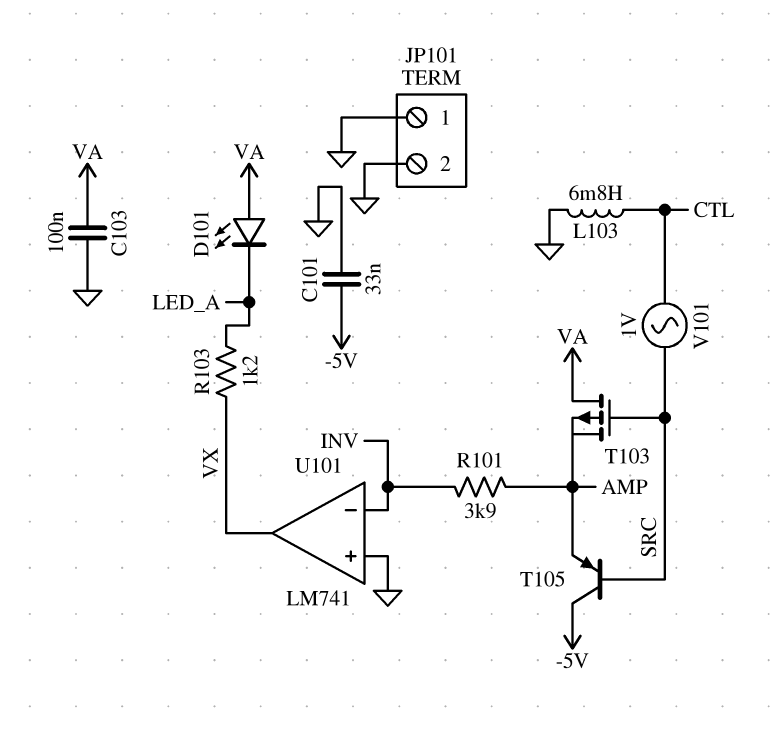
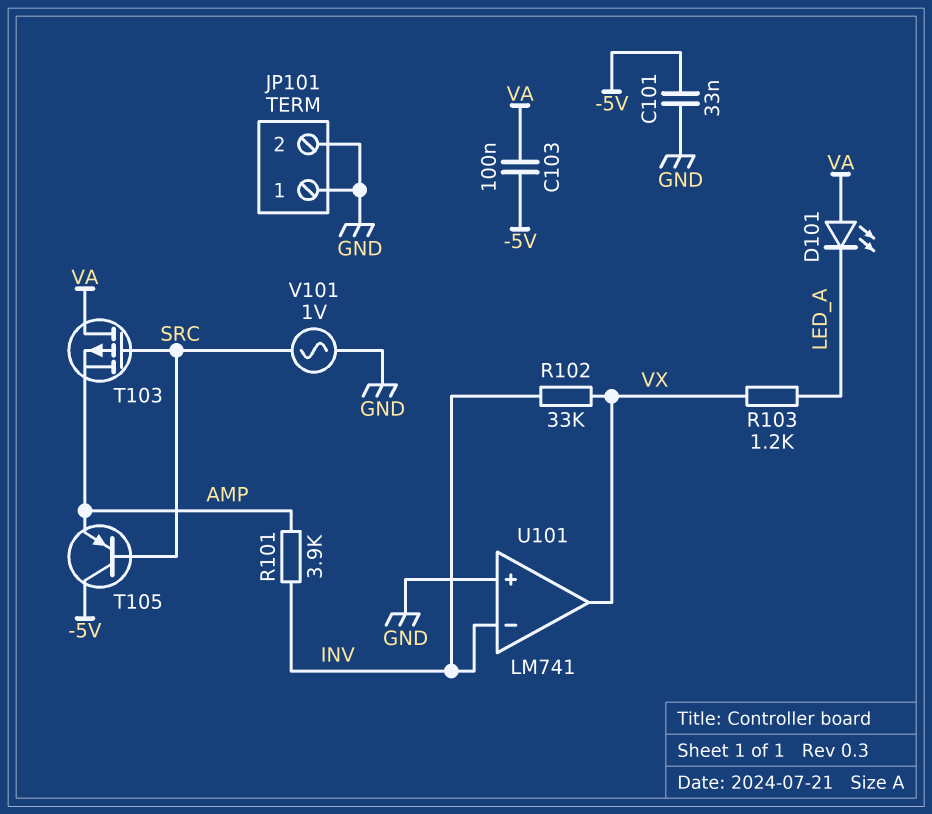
C103: 100nF (GND, VA) -> 100nF (-5V, VA)
L103: 6.8mH (CTL, GND) -> none
R102: none -> 33k (INV, VX)
V101: AC 1V (CTL, SRC) -> AC 1V (GND, SRC)

